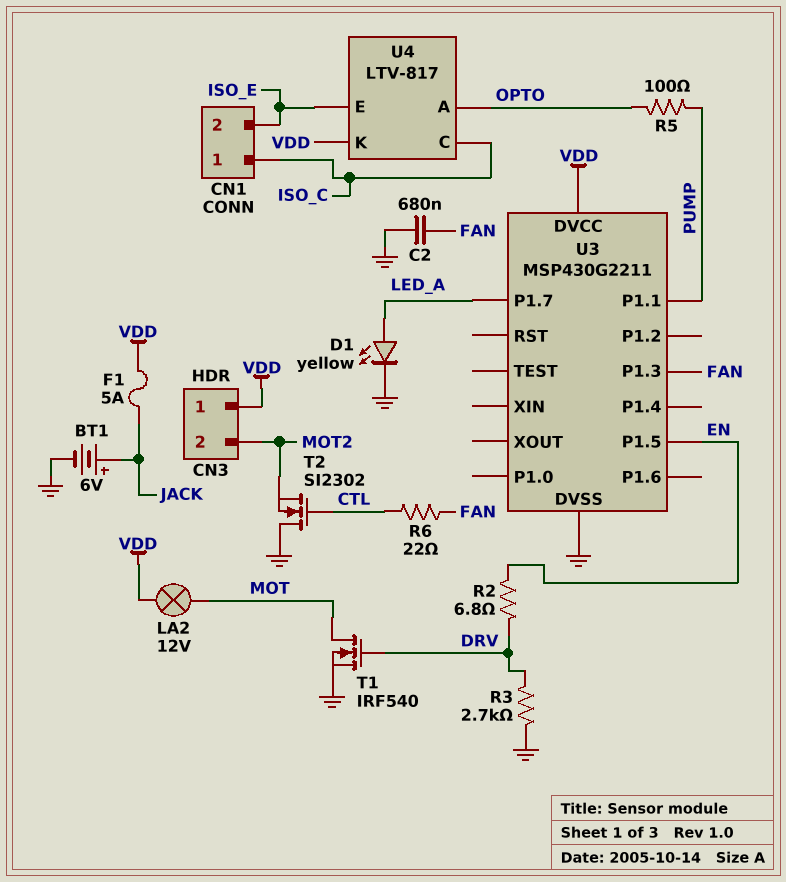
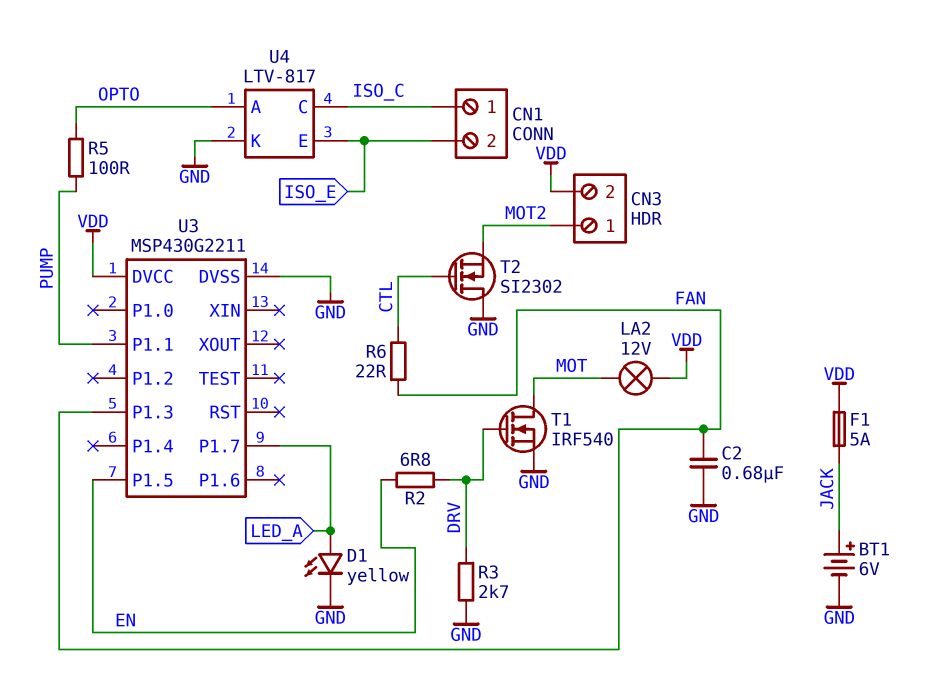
CN3 pin 1: VDD -> MOT2
CN3 pin 2: MOT2 -> VDD
U4 pin K: VDD -> GND

